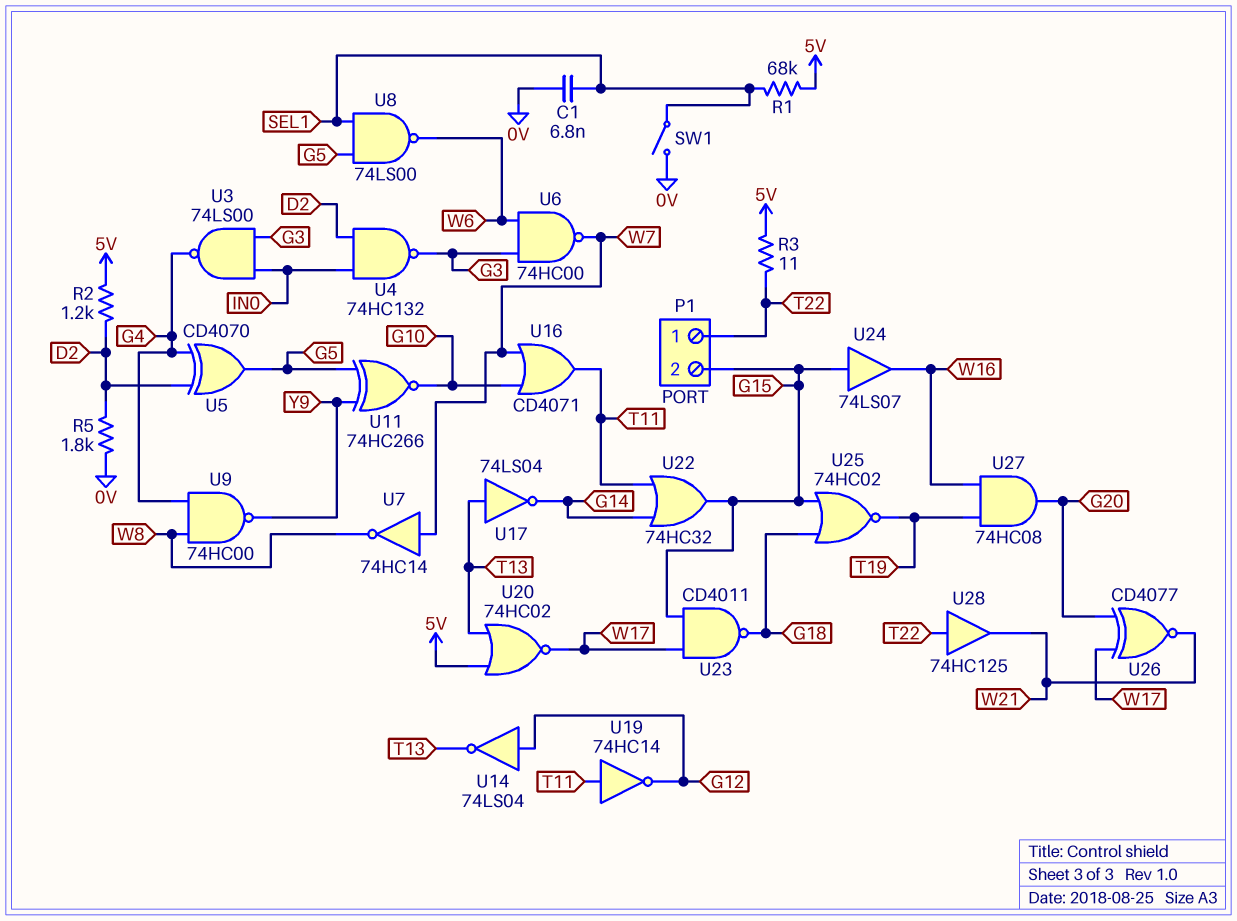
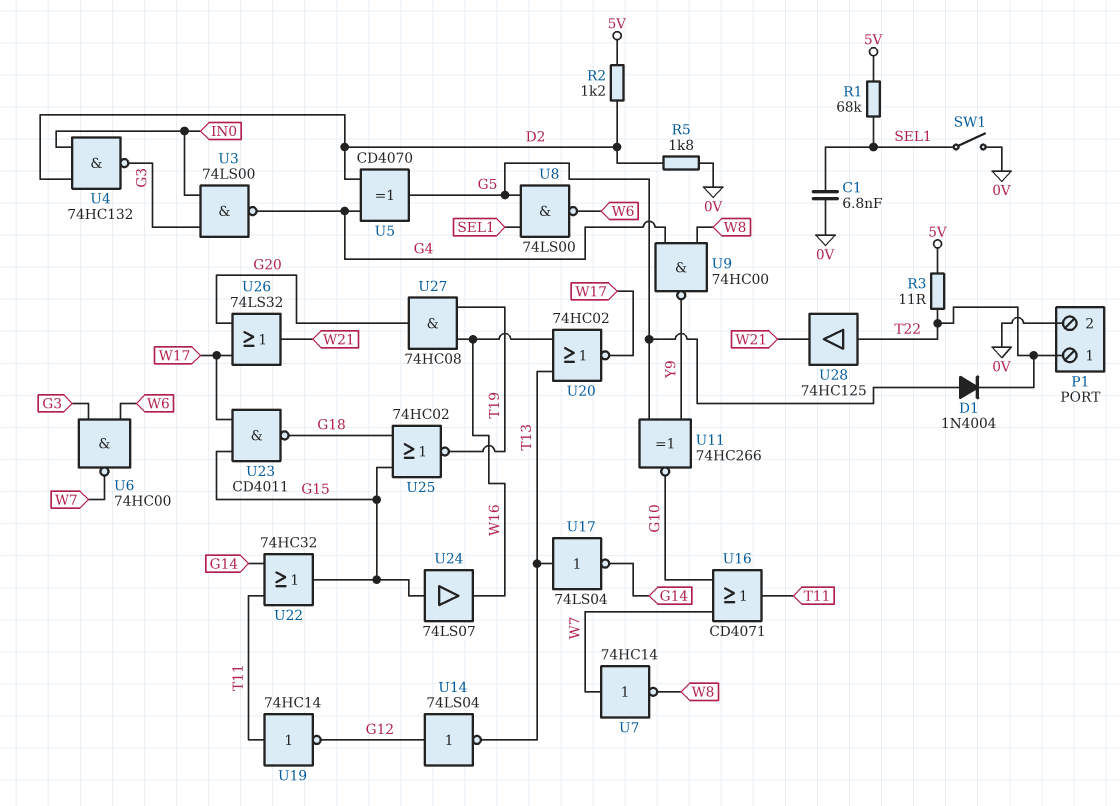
D1: none -> diode 1N4004 (A G5, K T22)
P1 pin 2: G15 -> 0V
U20: NOR 74HC02 (in 5V, in T13, out W17) -> NOR 74HC02 (in T13, in W16, out W17)
U26: XNOR CD4077 (in G20, in W17, out W21) -> OR 74LS32 (in G20, in W17, out W21)

